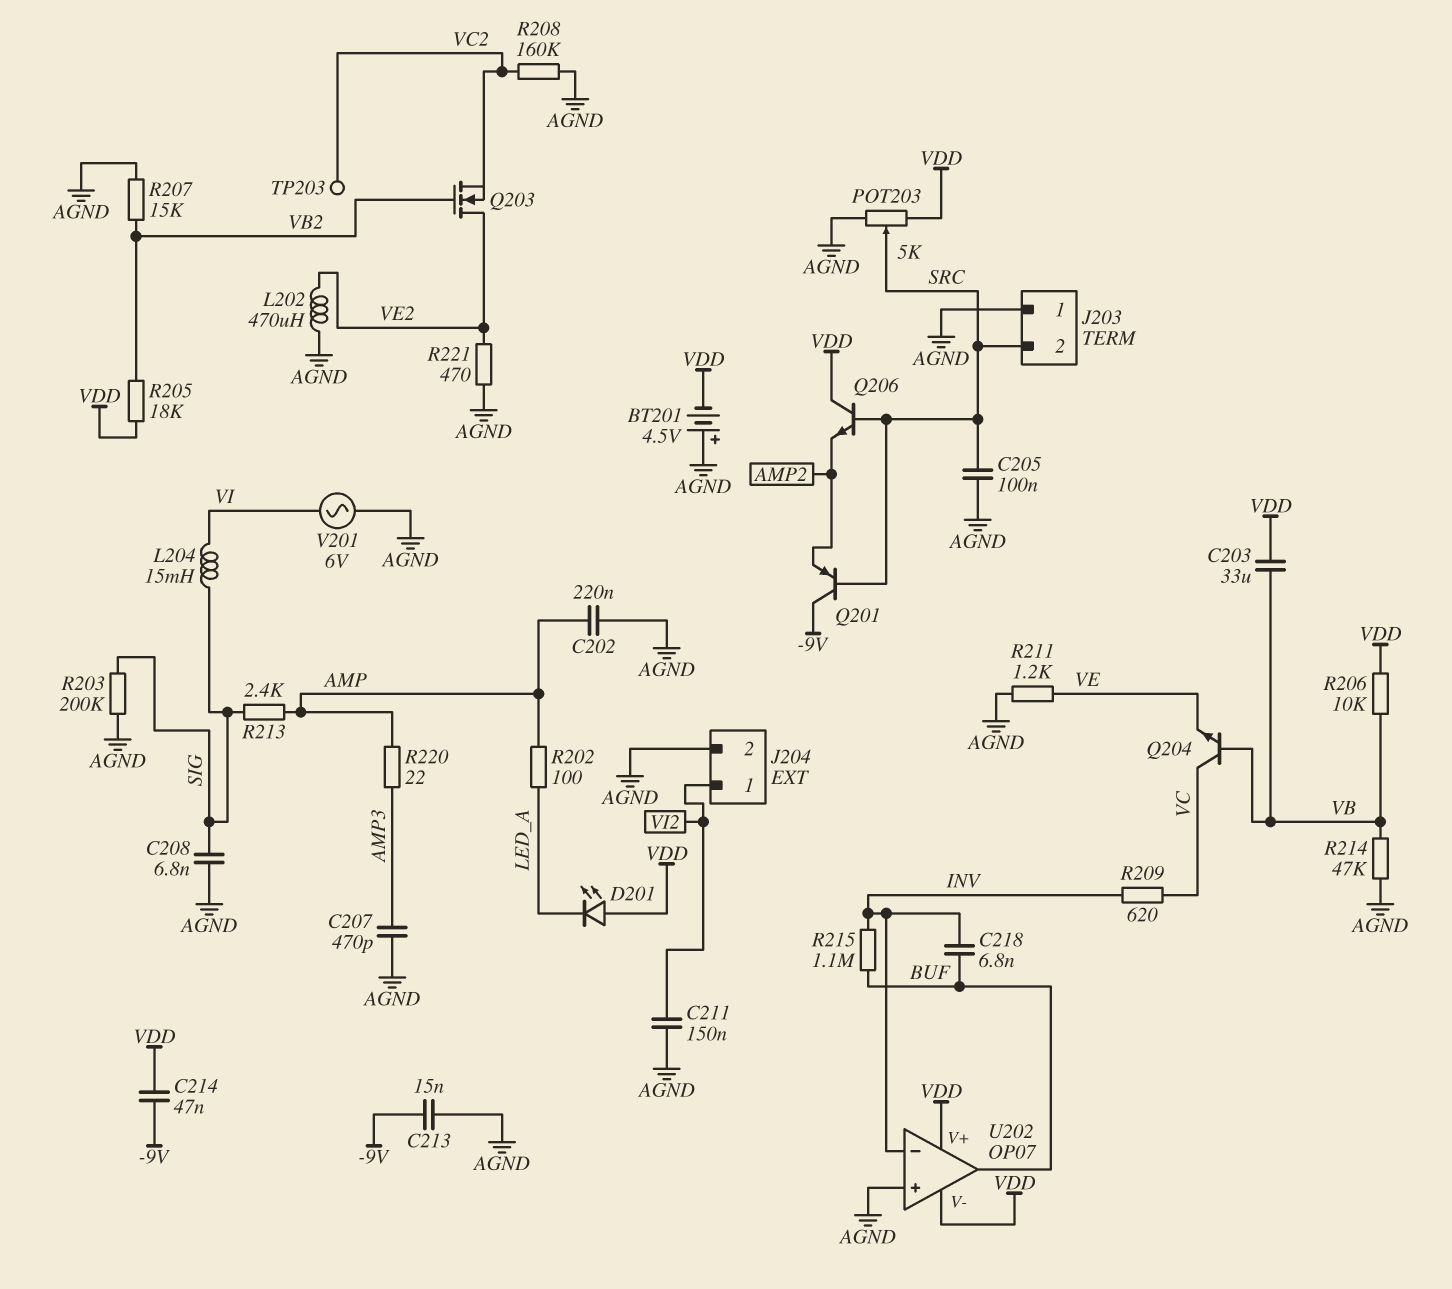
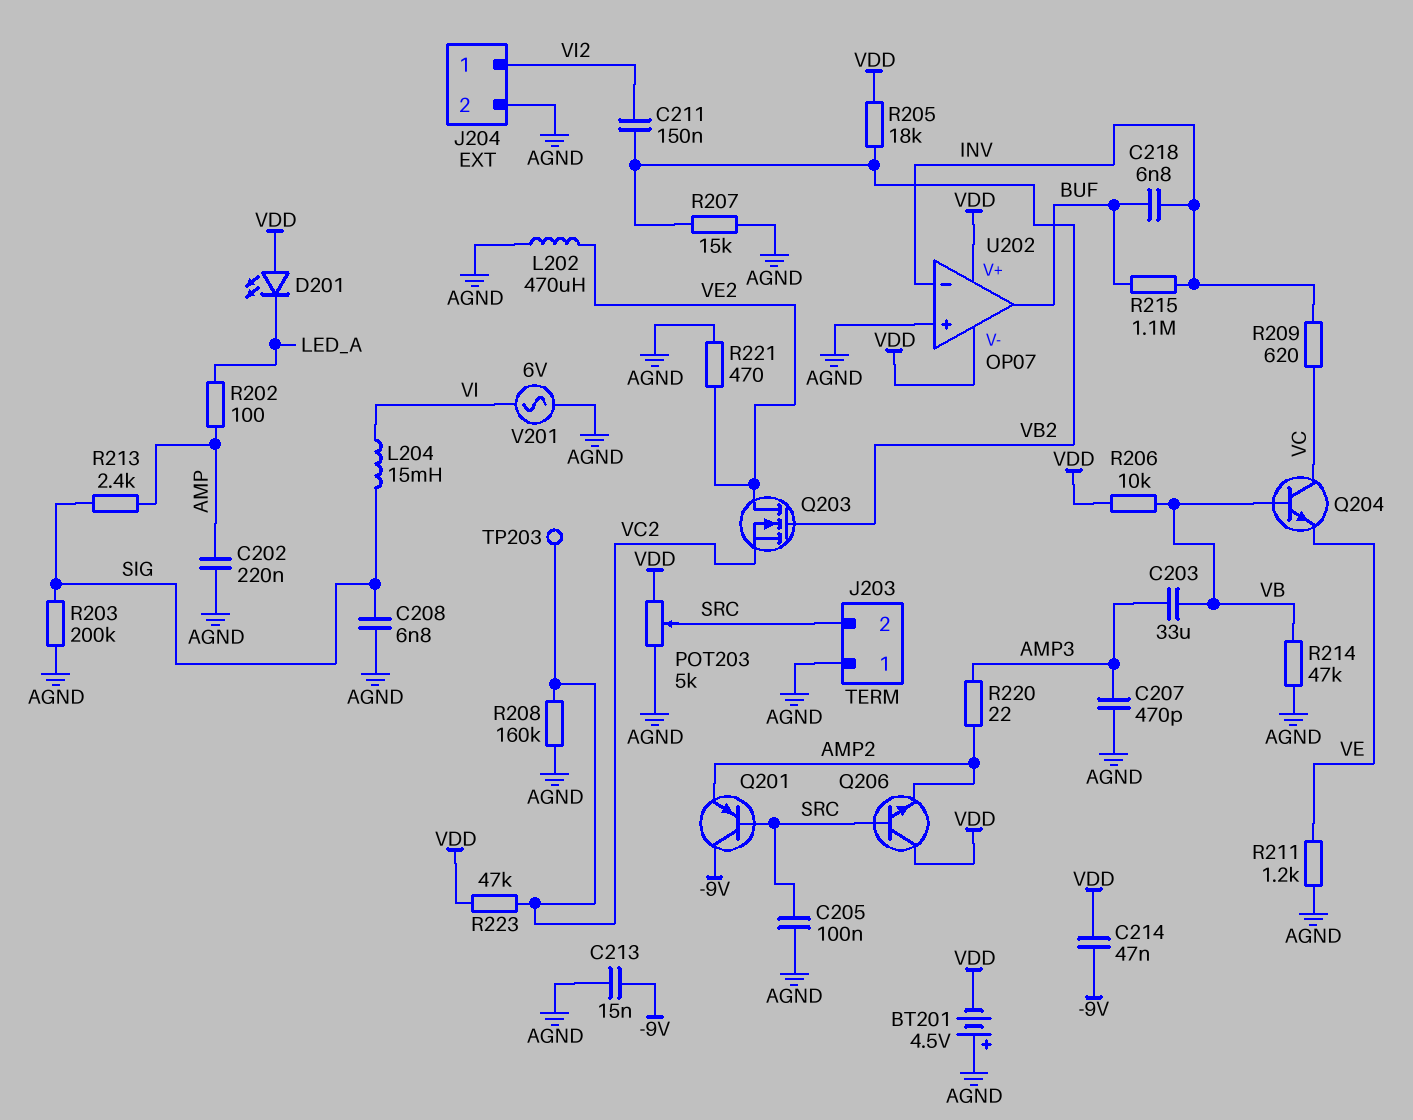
C203: 33uF (VB, VDD) -> 33uF (AMP3, VB)
C211: 150nF (AGND, VI2) -> 150nF (VB2, VI2)
R220: 22 (AMP, AMP3) -> 22 (AMP2, AMP3)
R223: none -> 47k (VC2, VDD)

